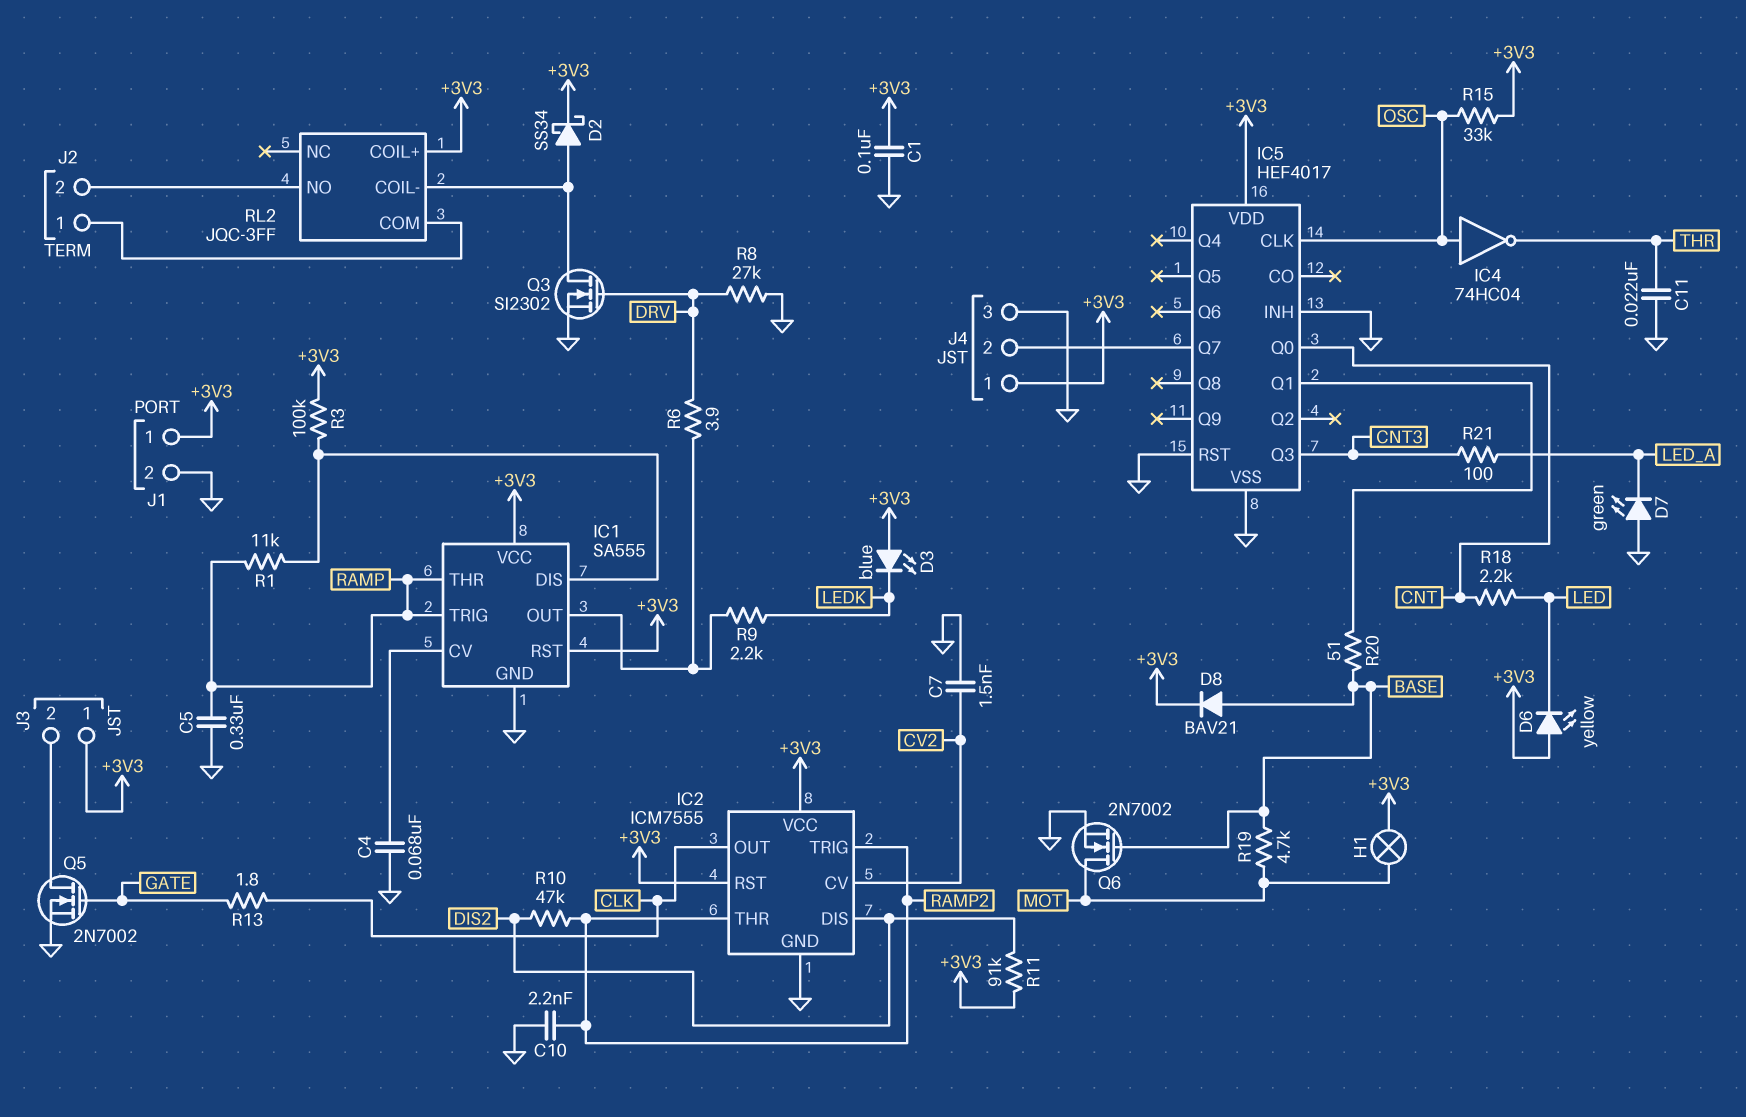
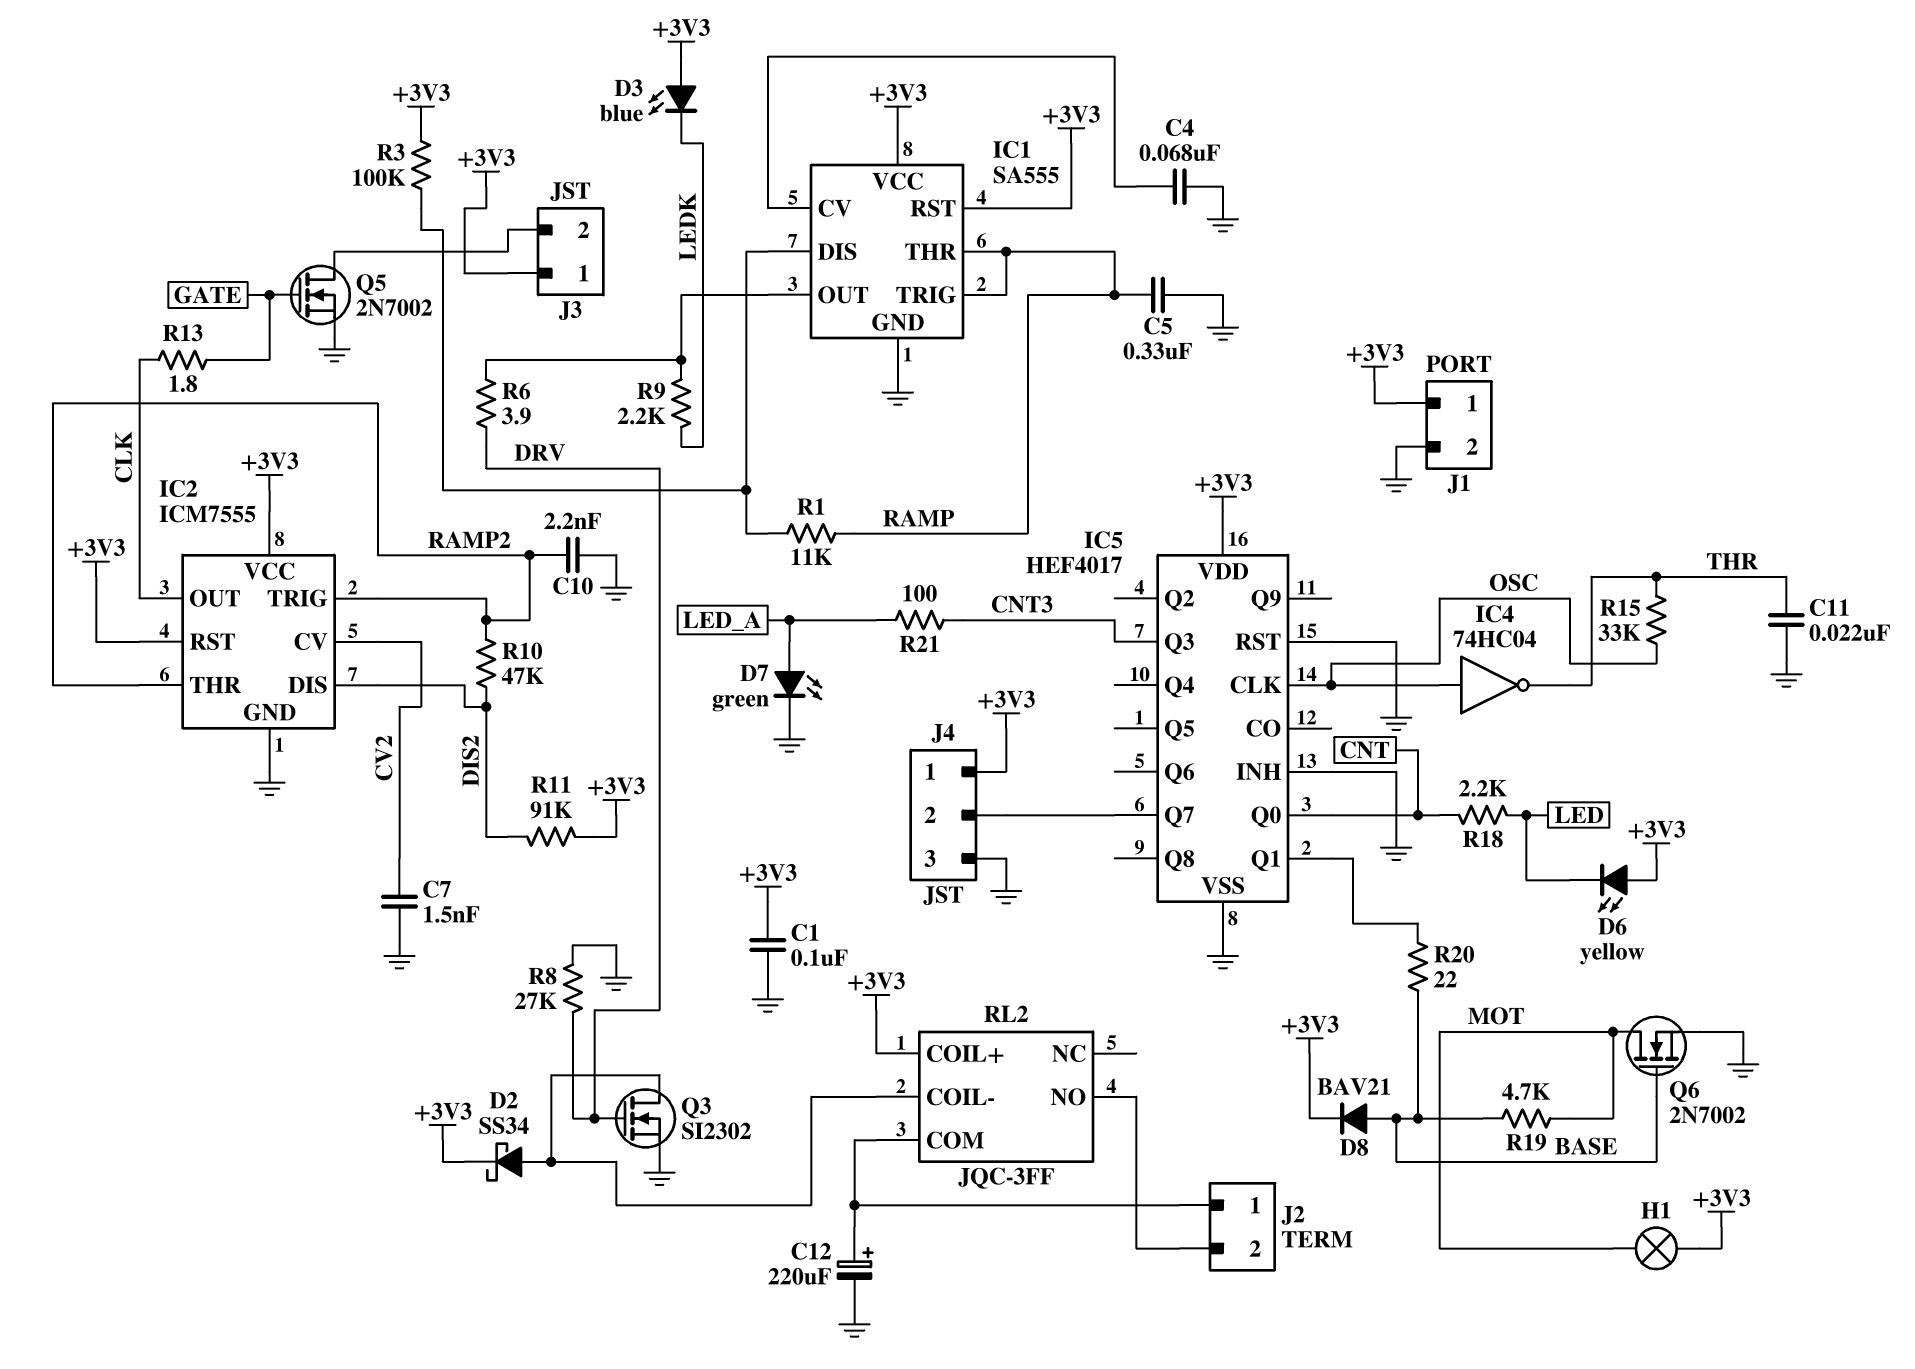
C12: none -> 220uF (plus J2/1, minus GND)
D7: LED green (A GND, K LED_A) -> LED green (A LED_A, K GND)
R15: 33k (+3V3, OSC) -> 33k (OSC, THR)
R20: 51 (BASE, IC5/Q1) -> 22 (BASE, IC5/Q1)

